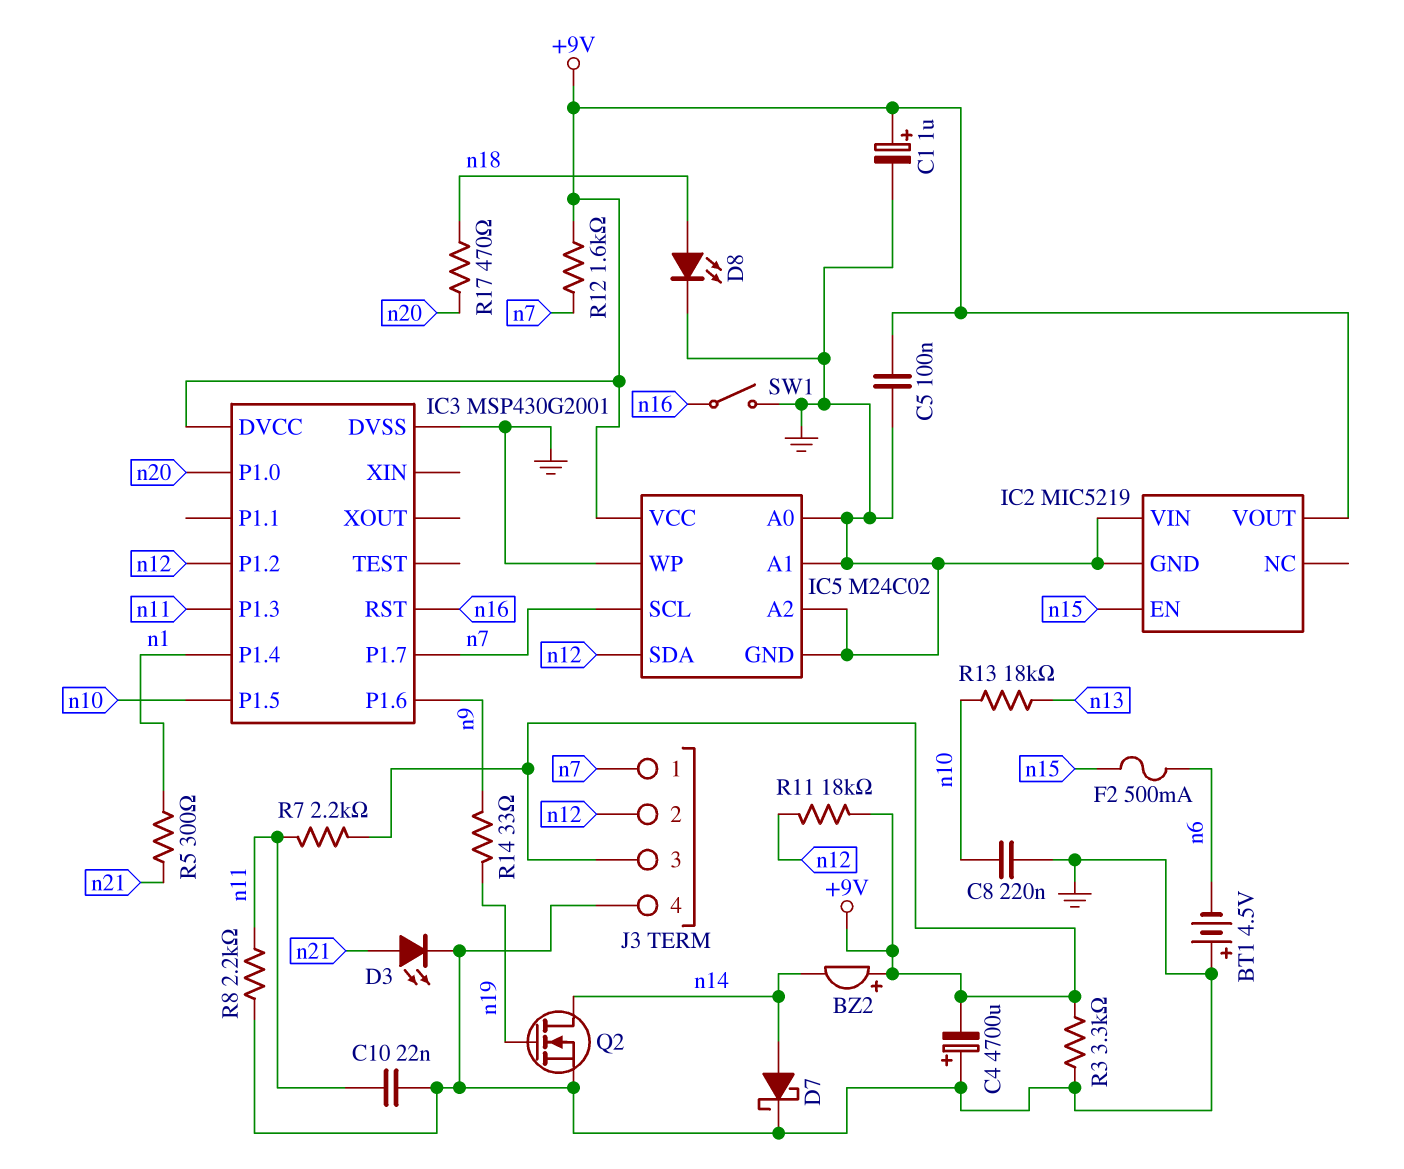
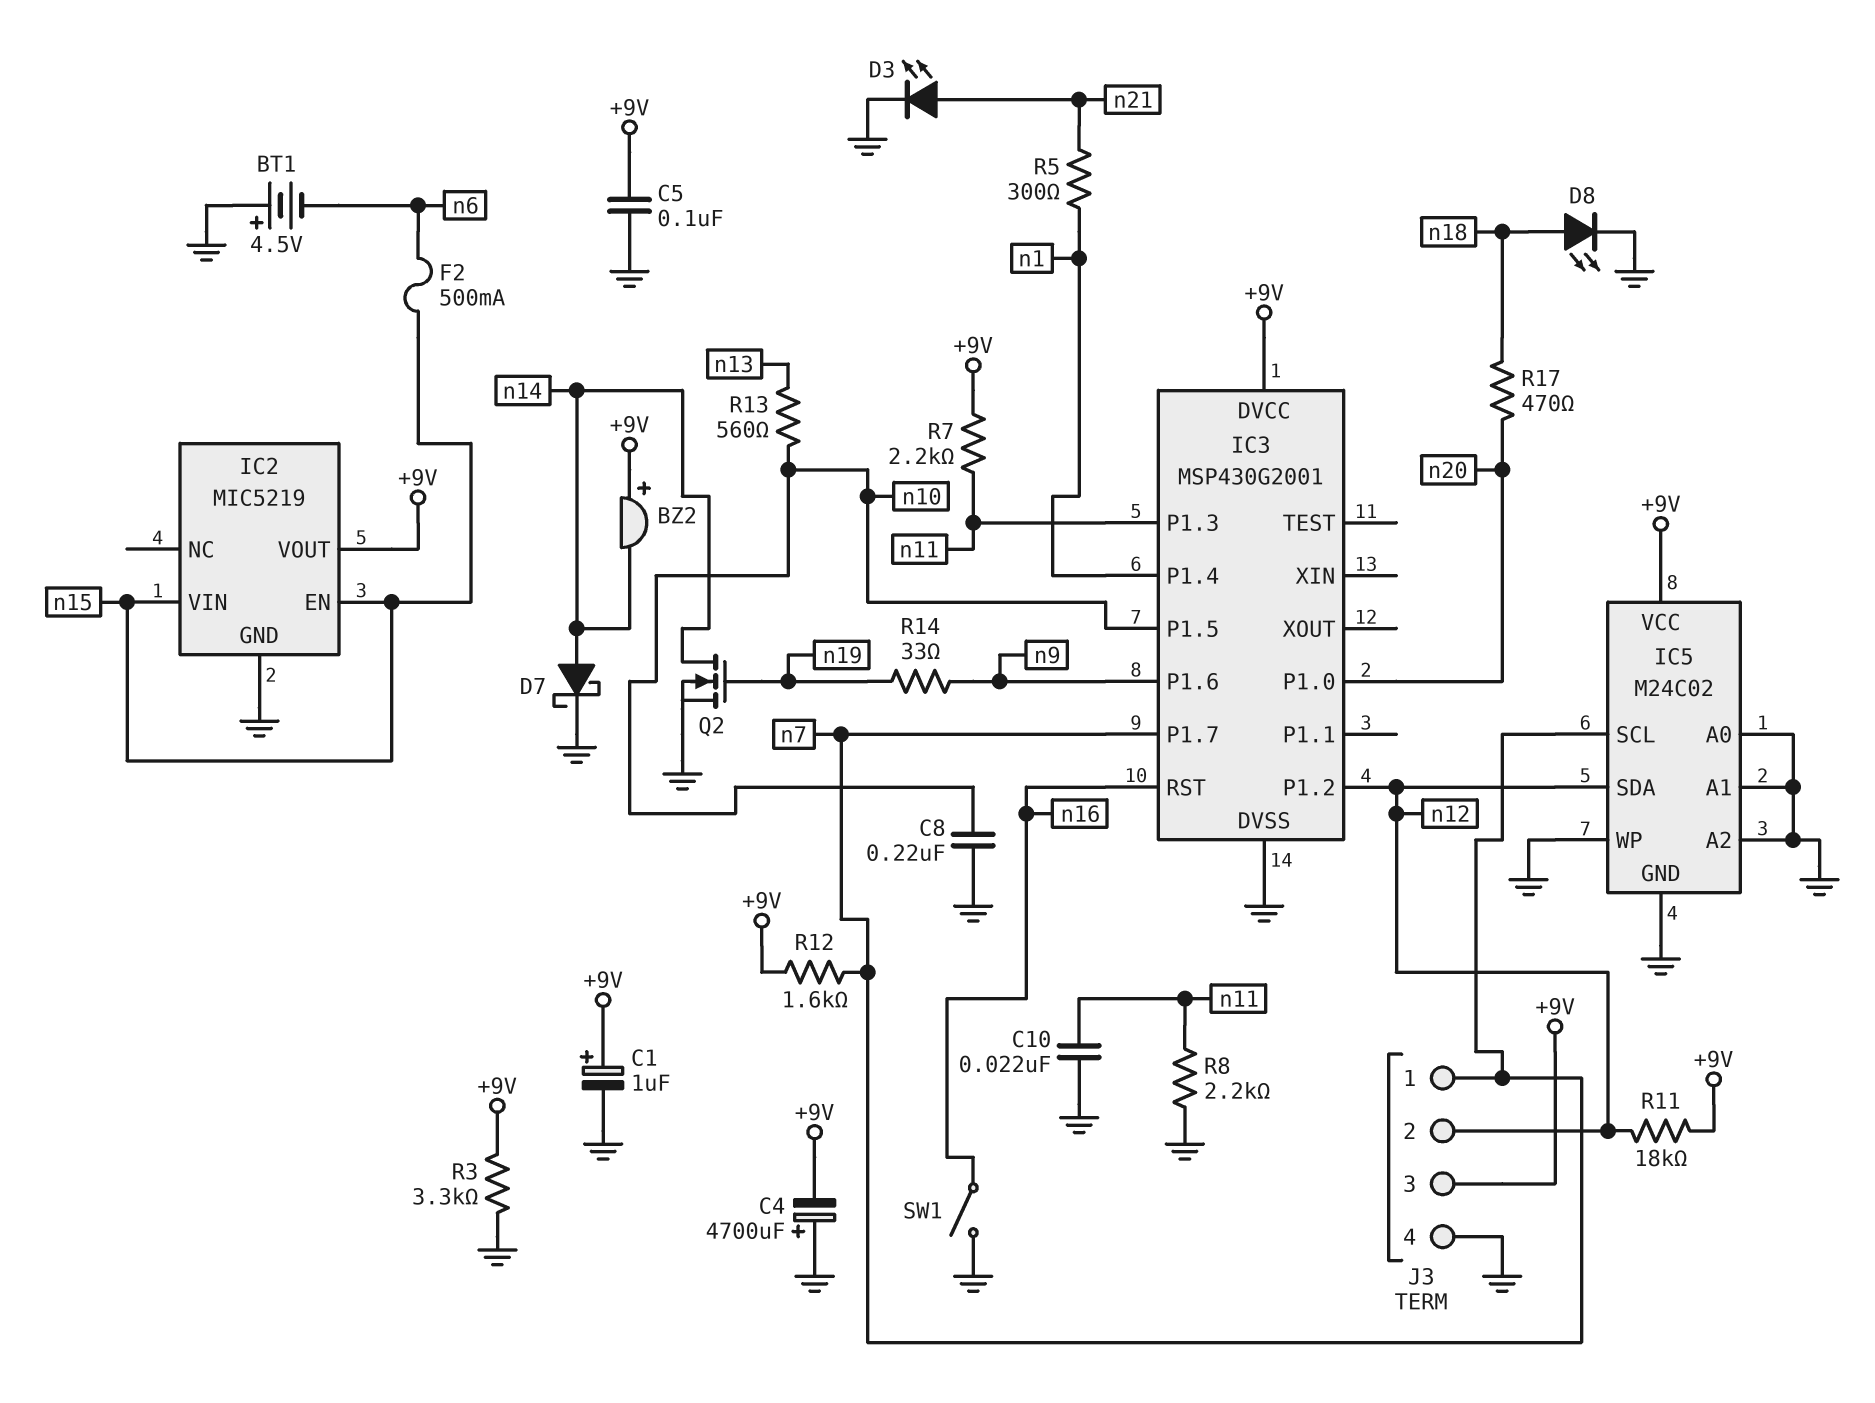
IC2 pin VIN: GND -> n15
R13: 18k (n10, n13) -> 560 (n10, n13)

